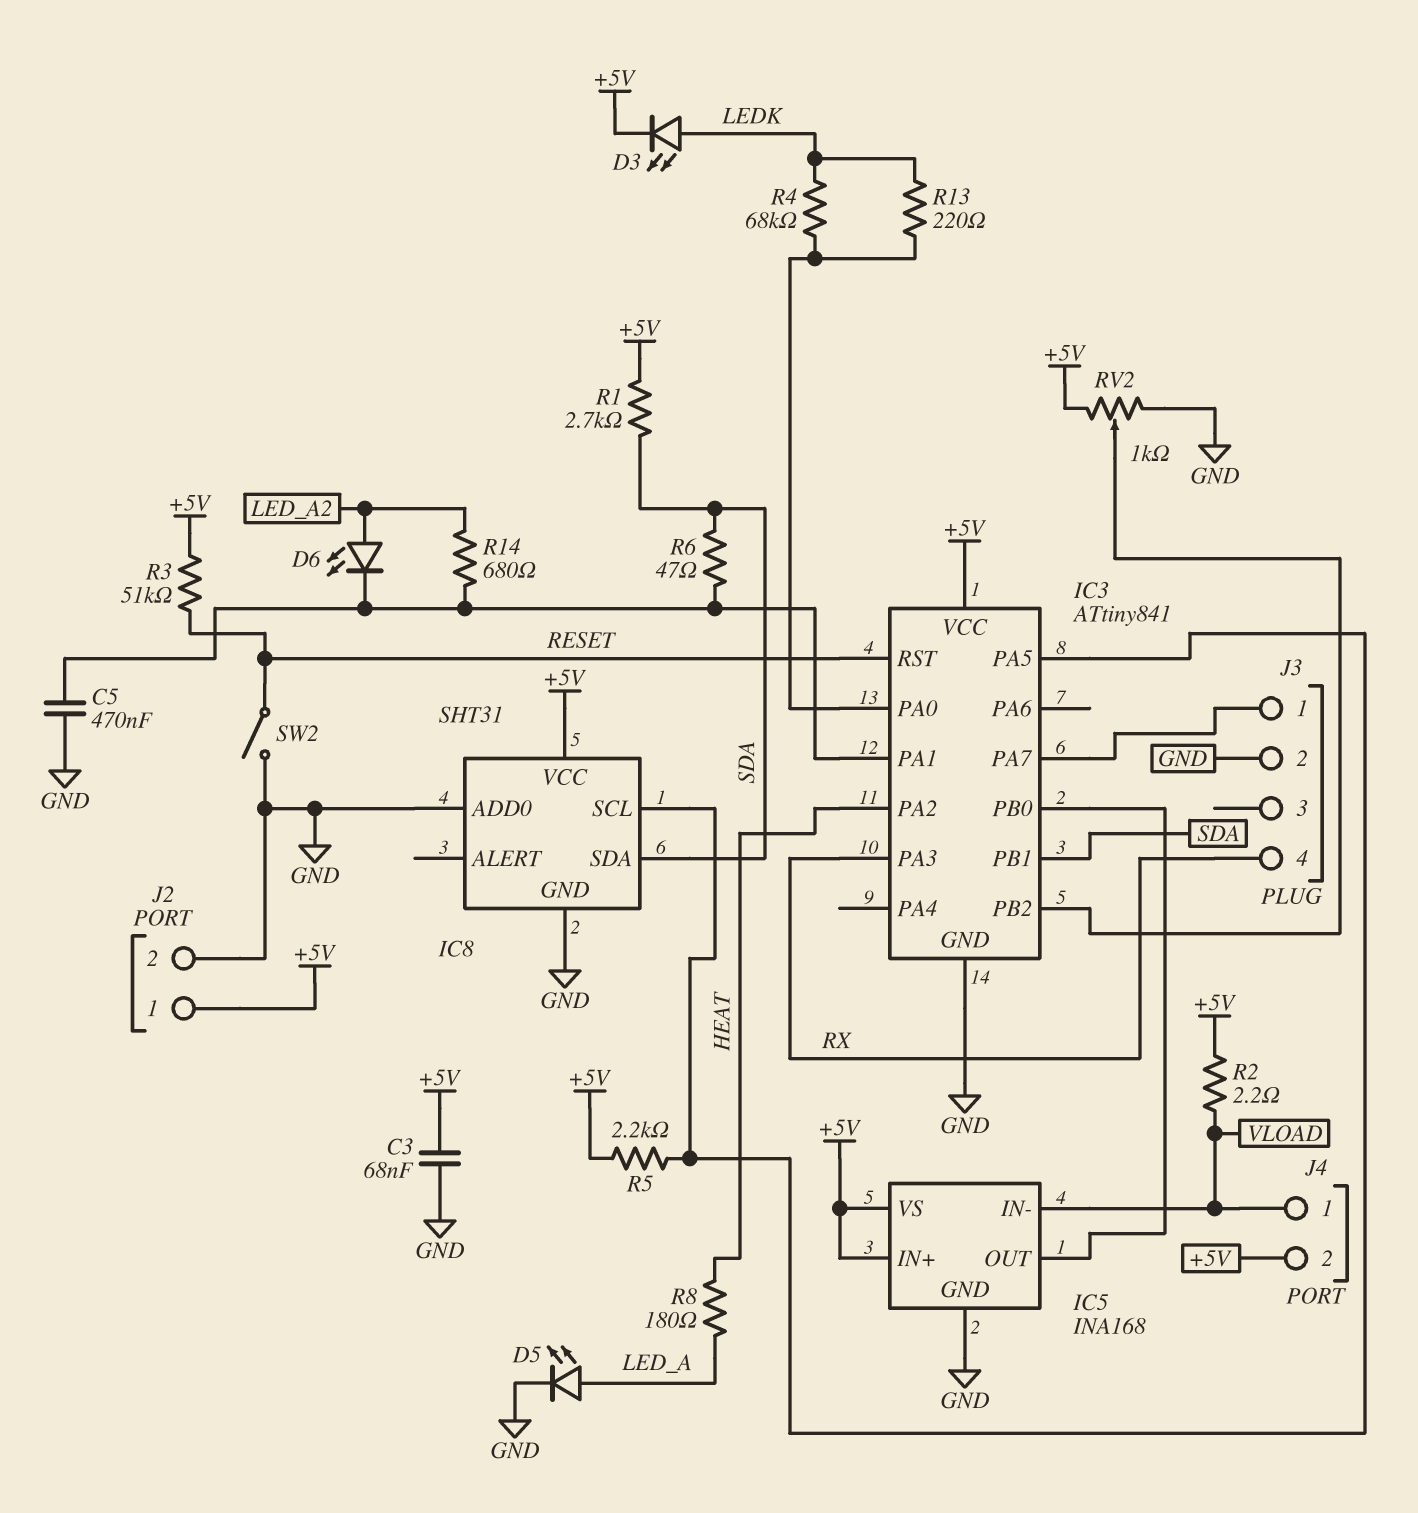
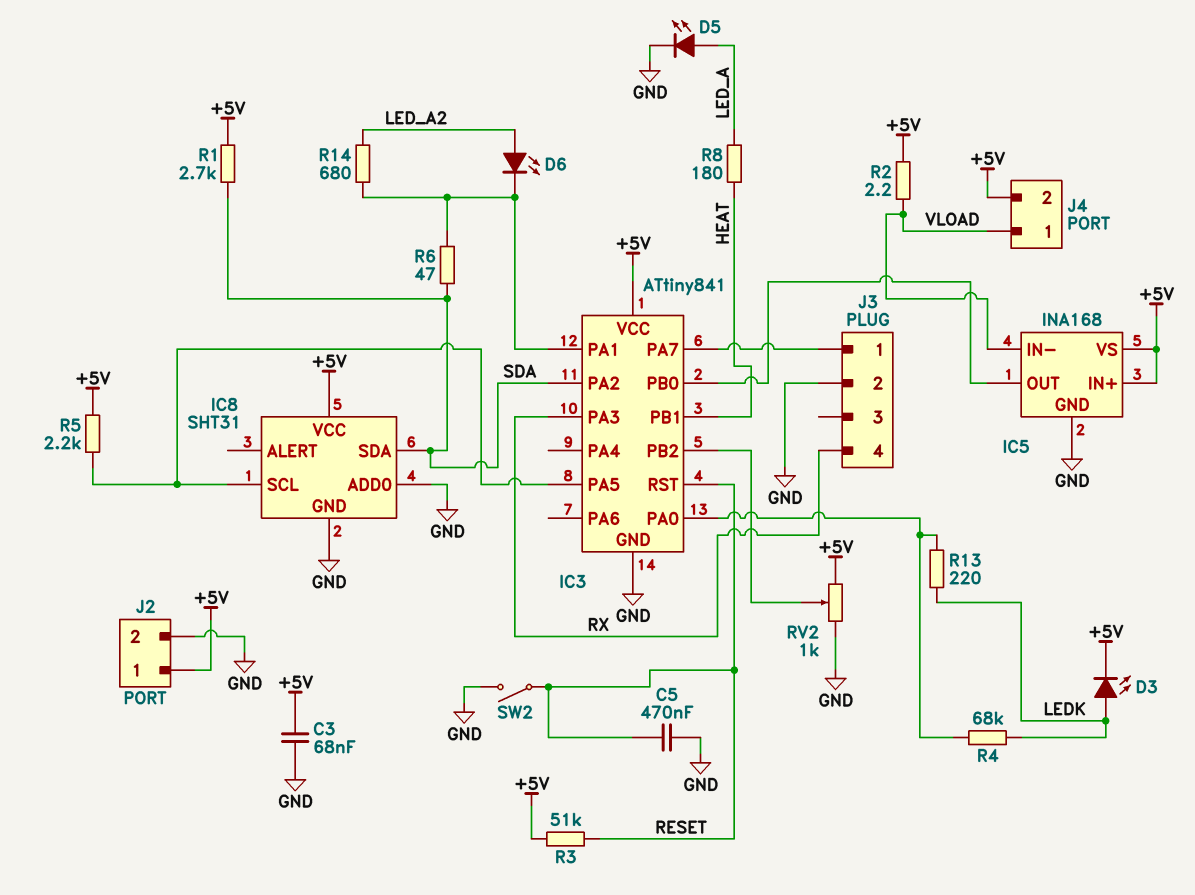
C5: 470nF (GND, IC3/PA1) -> 470nF (GND, RESET)
IC3 pin PA2: HEAT -> SDA
IC3 pin PB1: SDA -> HEAT

